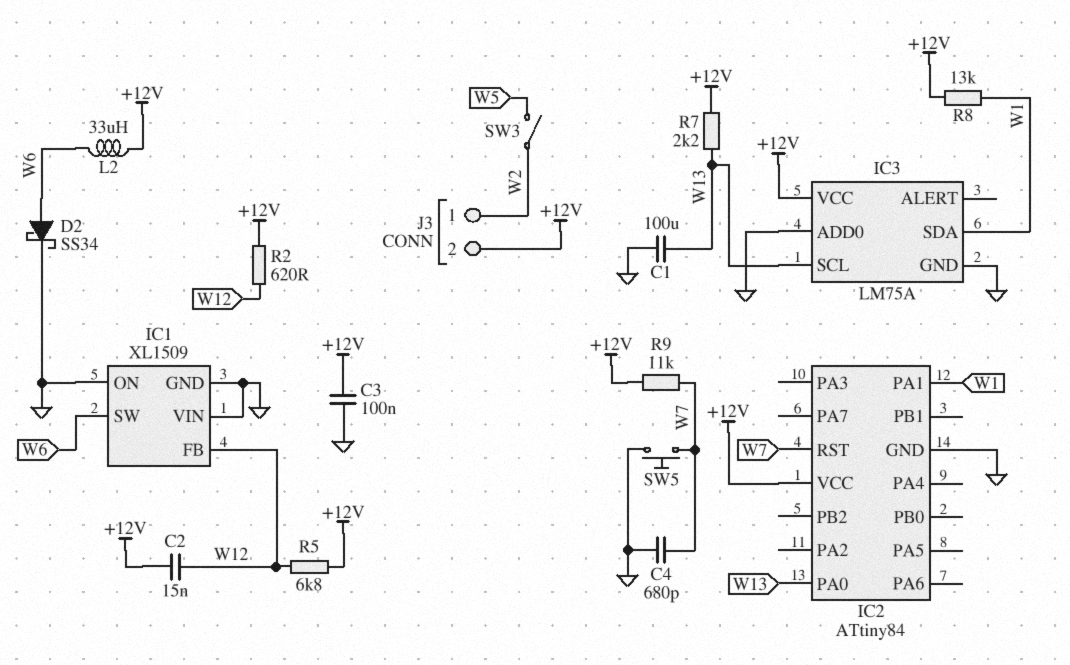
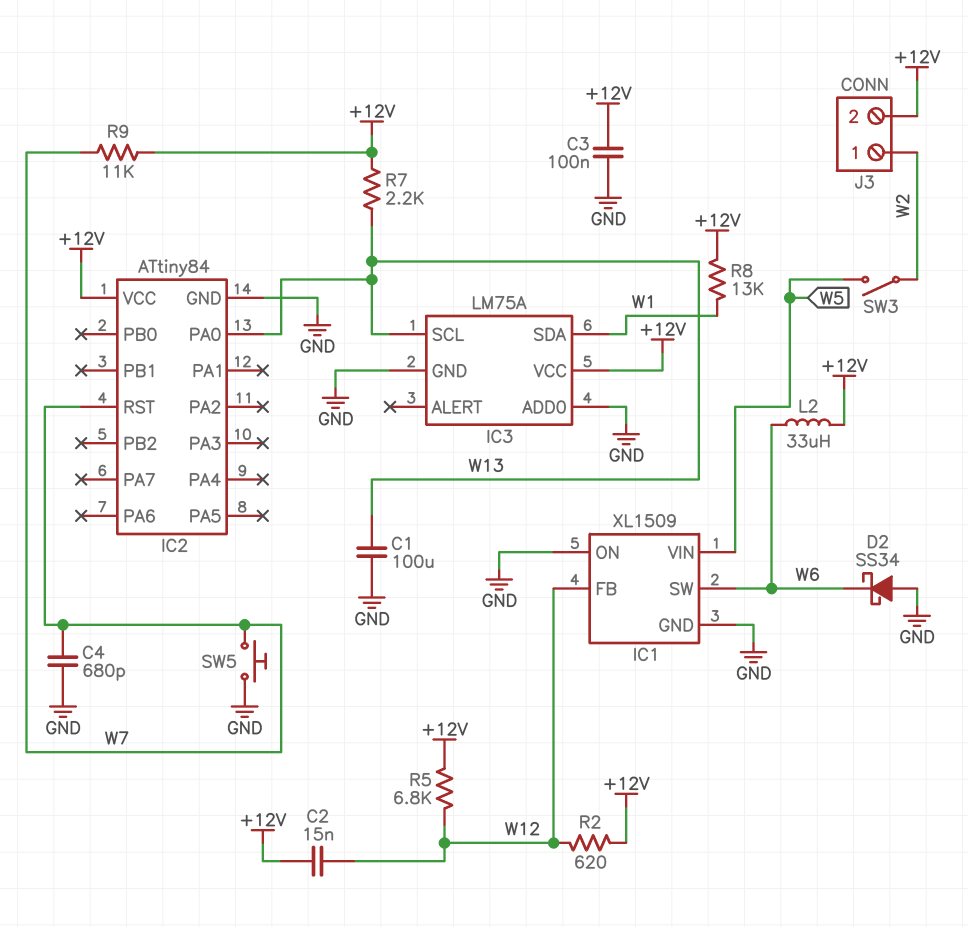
D2: schottky SS34 (A W6, K GND) -> schottky SS34 (A GND, K W6)
IC1 pin VIN: GND -> W5
IC2 pin PA1: W1 -> none

